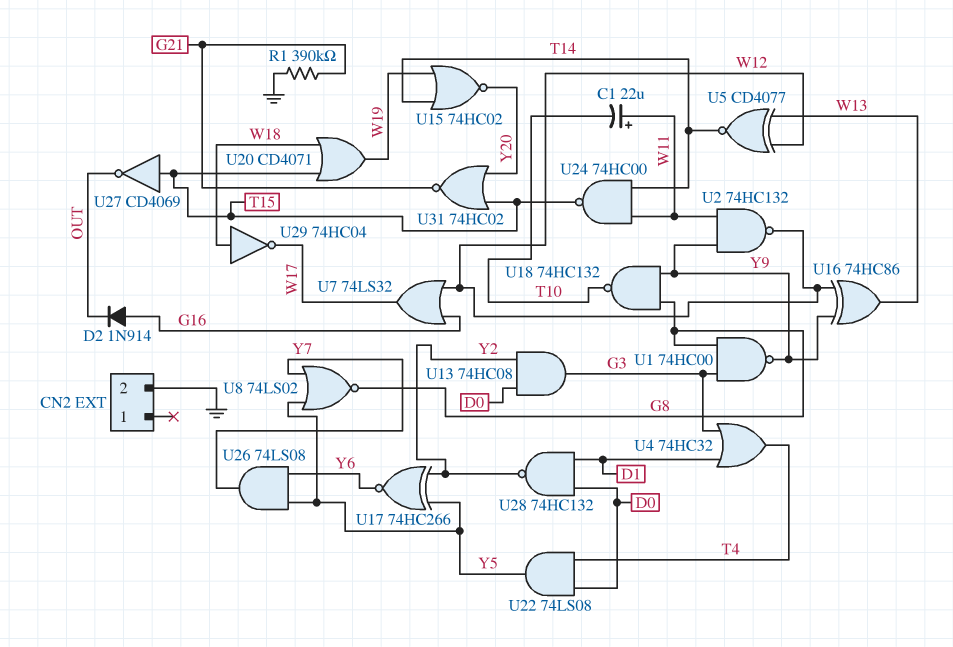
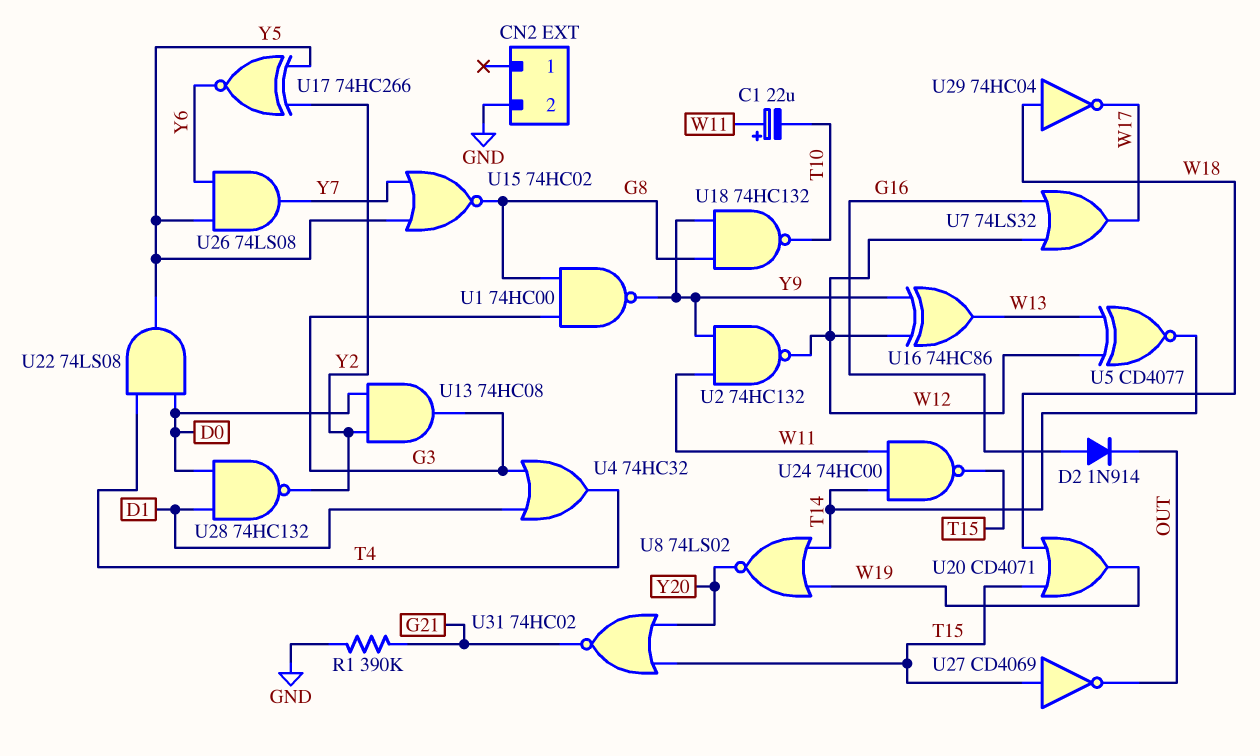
U8: NOR 74LS02 (in Y5, in Y7, out G8) -> NOR 74LS02 (in T14, in W19, out Y20)
U15: NOR 74HC02 (in T14, in W19, out Y20) -> NOR 74HC02 (in Y5, in Y7, out G8)

